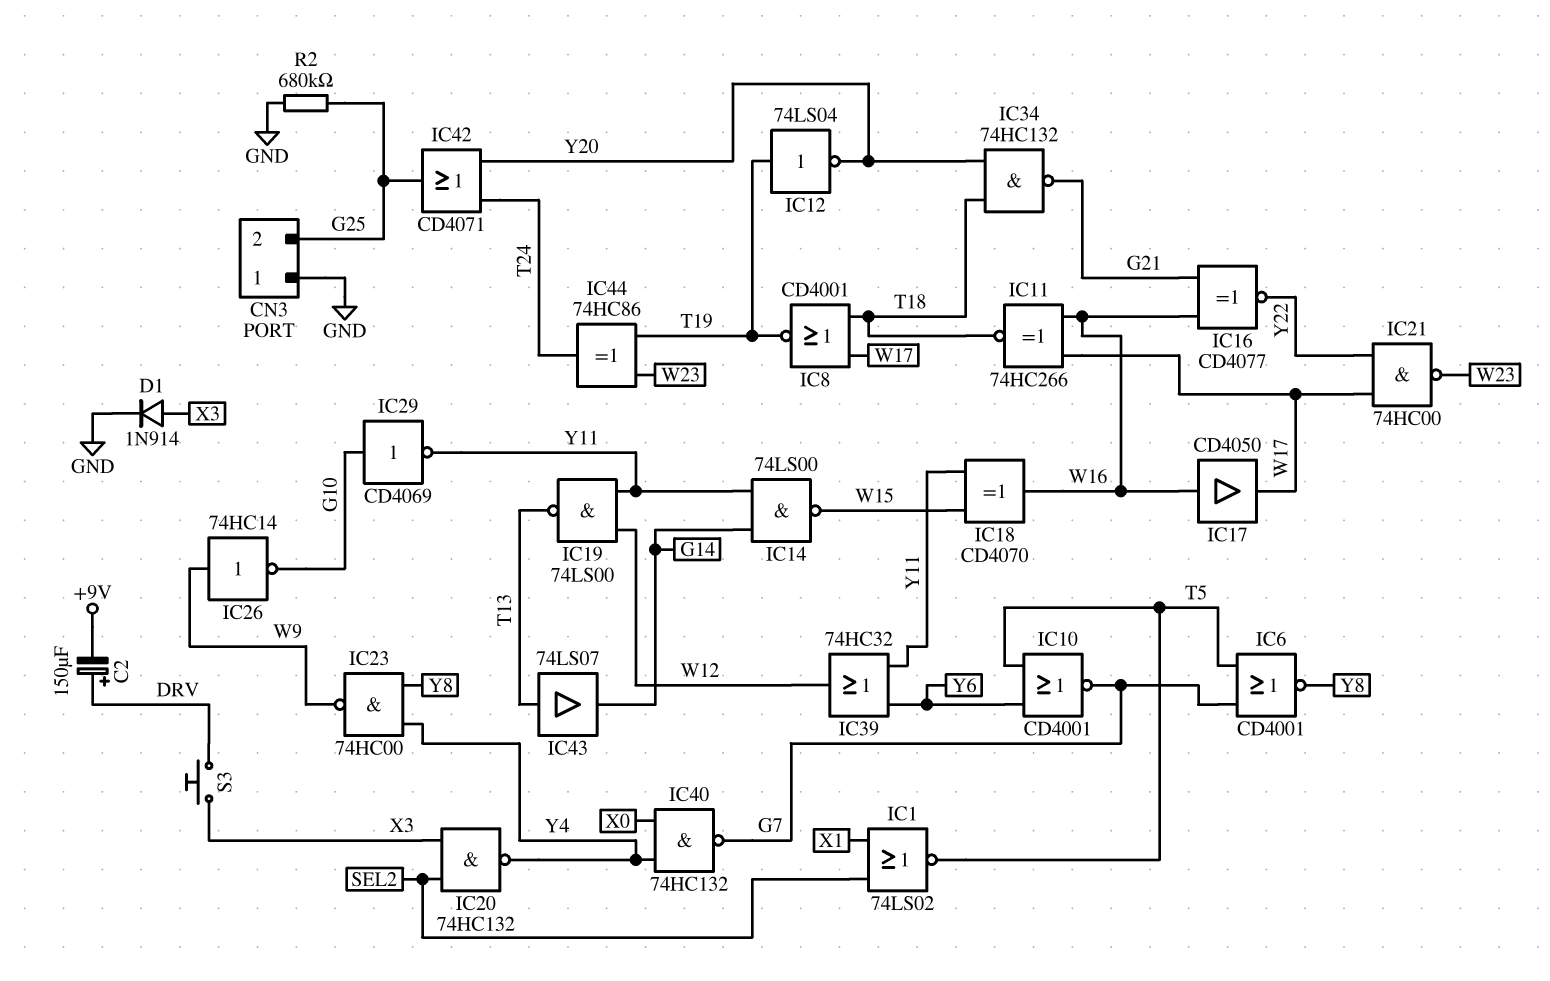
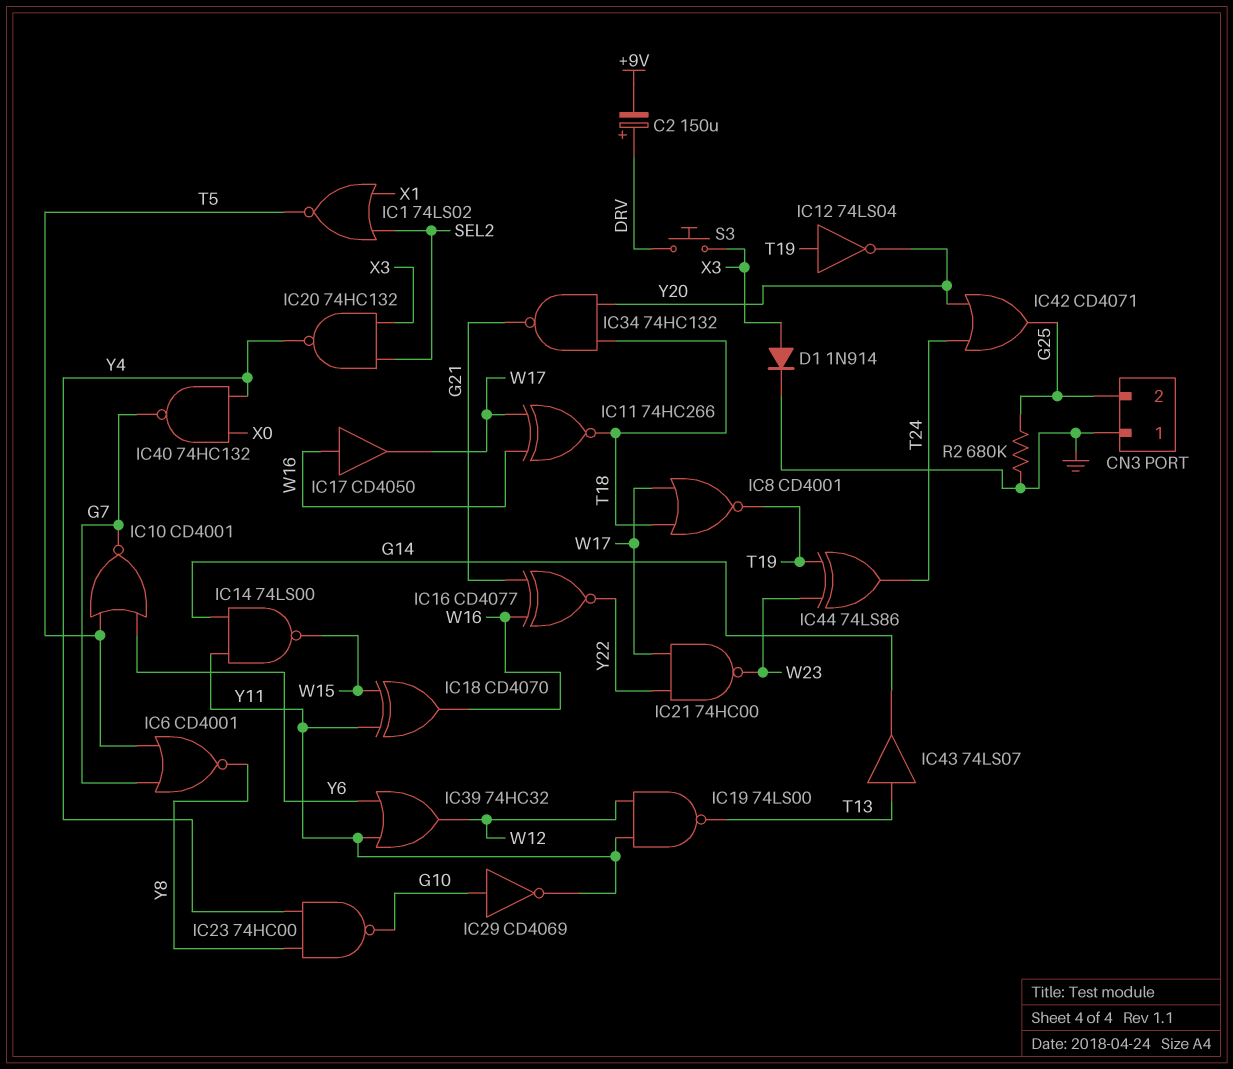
IC23: NAND 74HC00 (in Y4, in Y8, out W9) -> NAND 74HC00 (in Y4, in Y8, out G10)
IC26: NOT 74HC14 (in W9, out G10) -> none
IC44: XOR 74HC86 (in T19, in W23, out T24) -> XOR 74LS86 (in T19, in W23, out T24)

